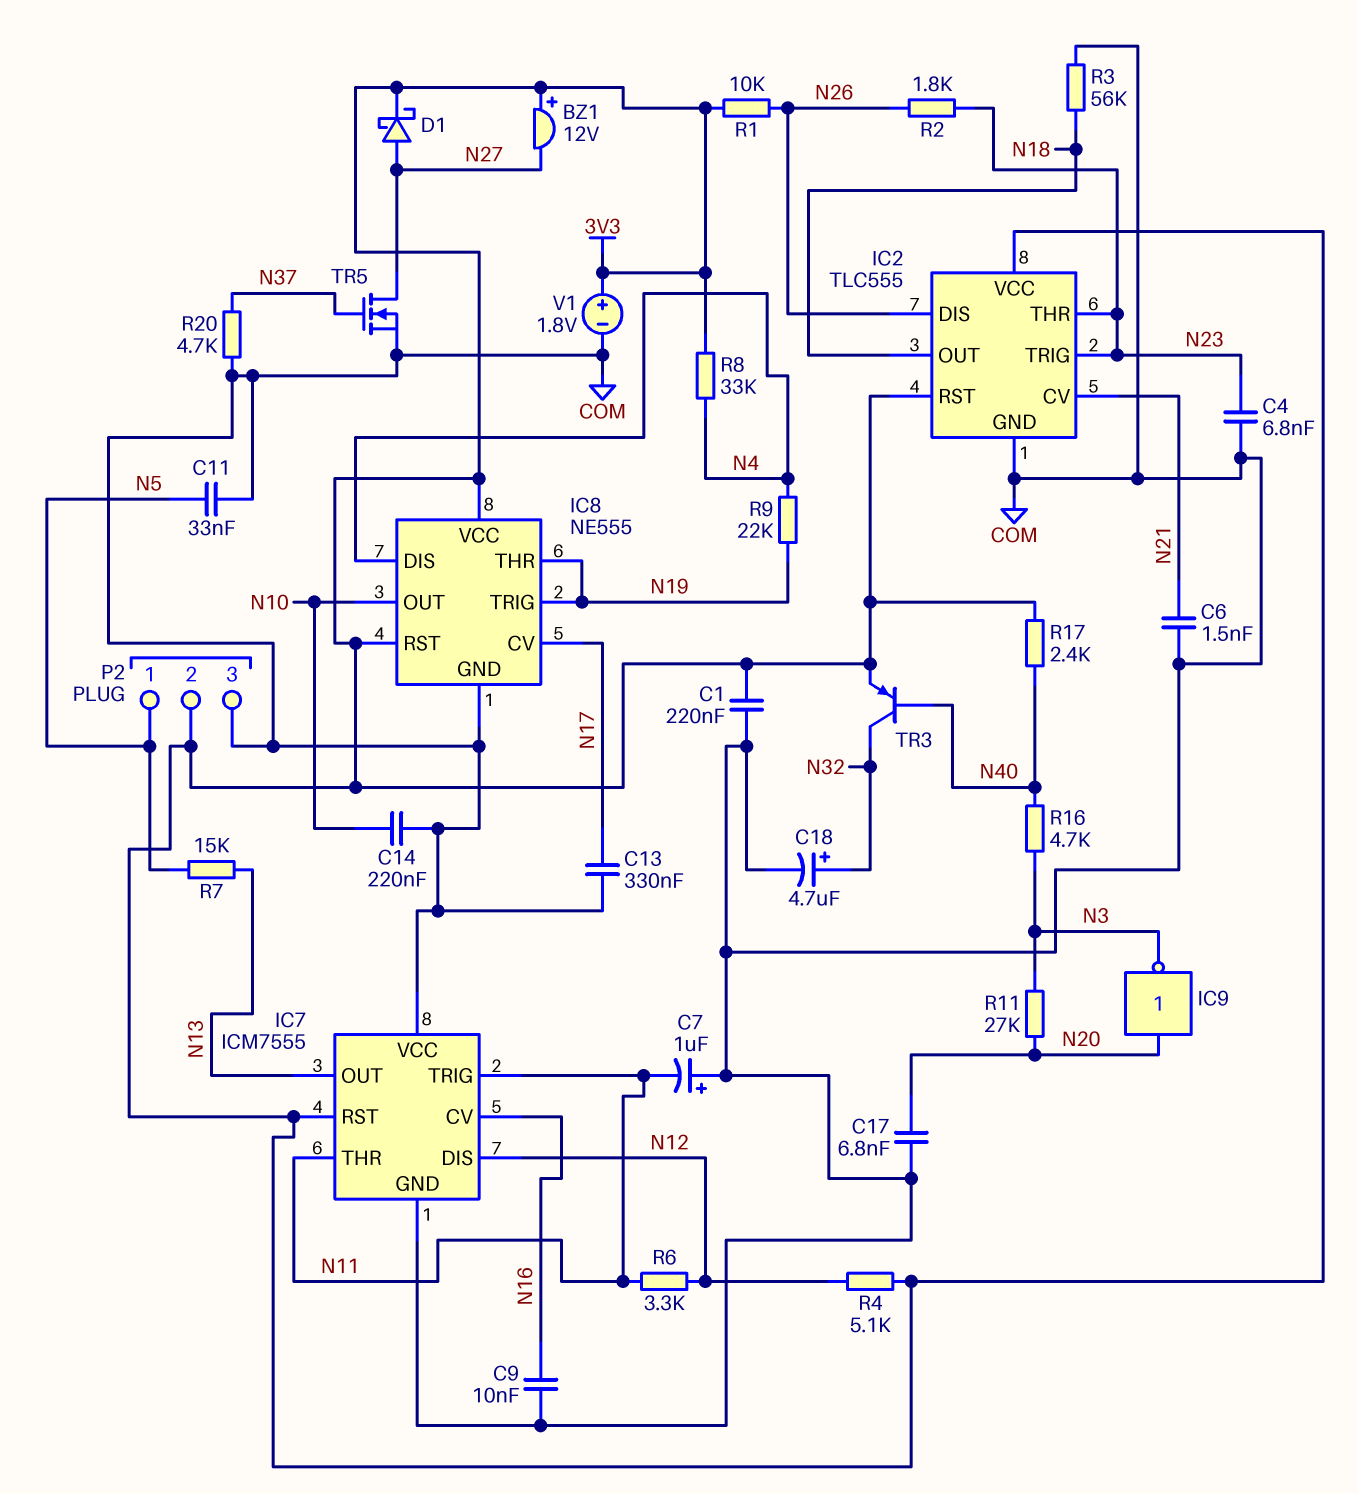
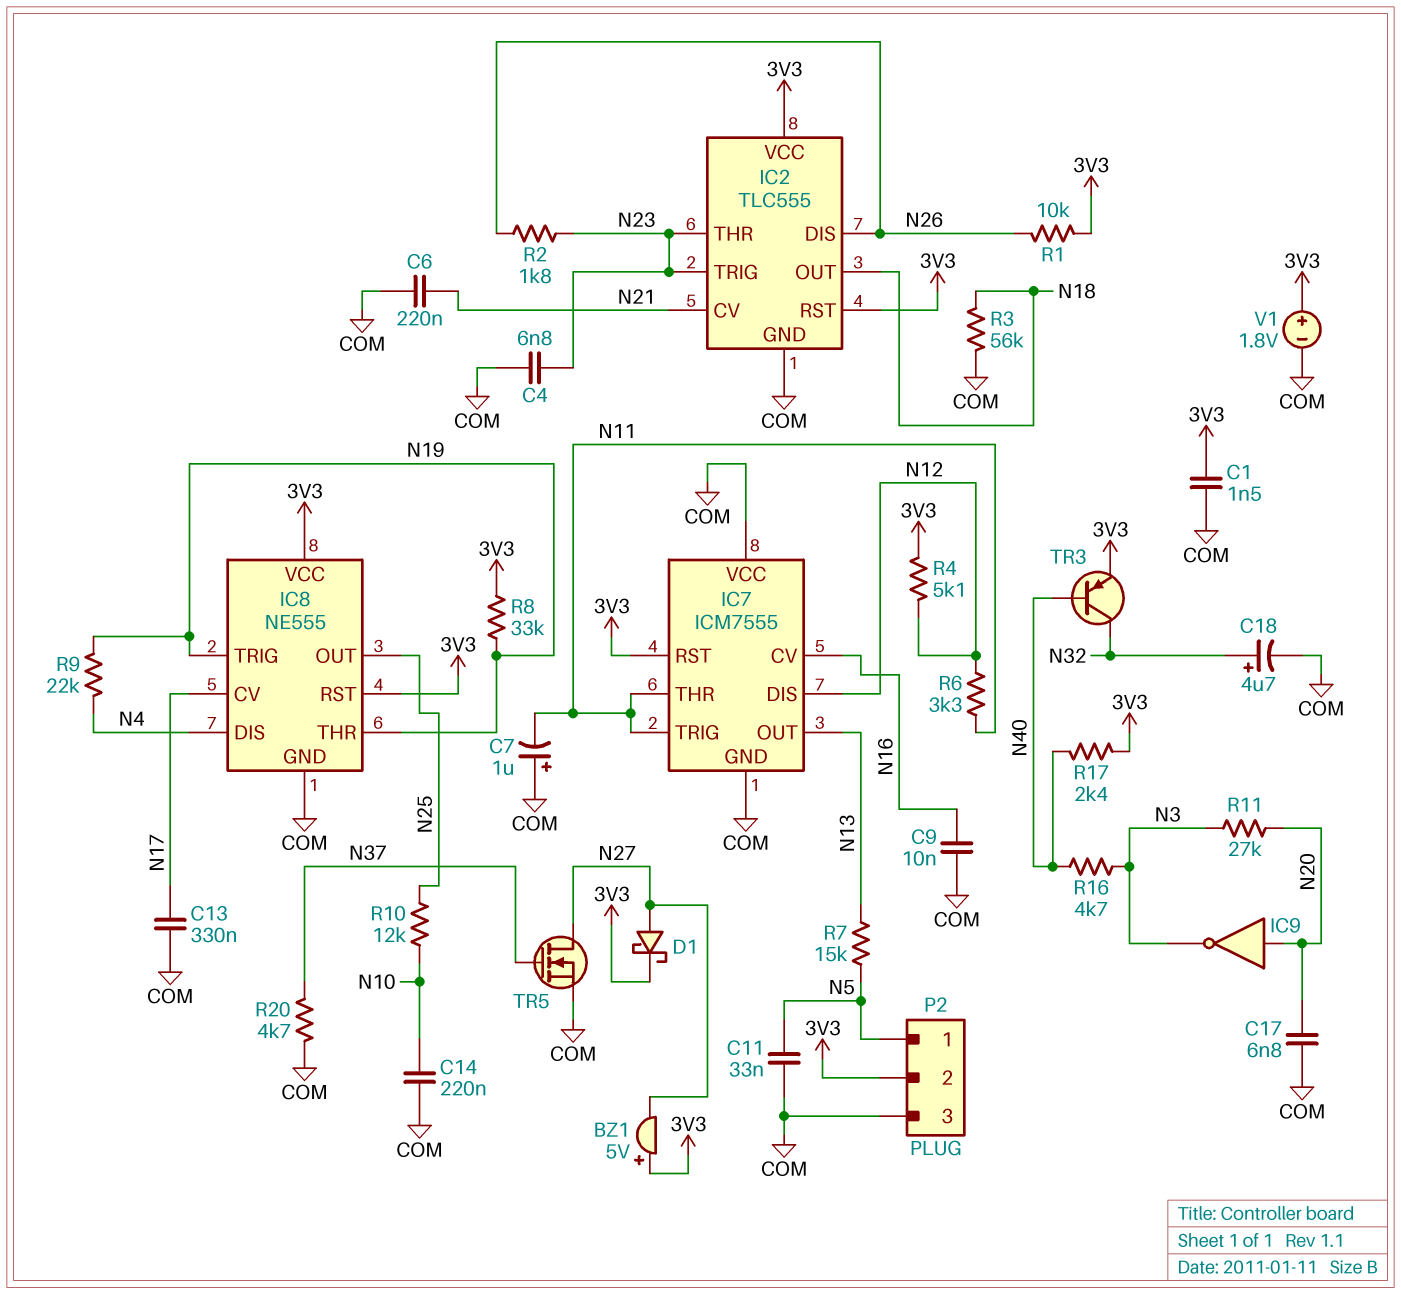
BZ1: buzzer 12V (plus 3V3, minus N27) -> buzzer 5V (plus 3V3, minus N27)
C1: 220nF (3V3, COM) -> 1.5nF (3V3, COM)
C6: 1.5nF (COM, N21) -> 220nF (COM, N21)
IC8 pin OUT: N10 -> N25
R8: 33k (3V3, N4) -> 33k (3V3, N19)
R10: none -> 12k (N10, N25)

